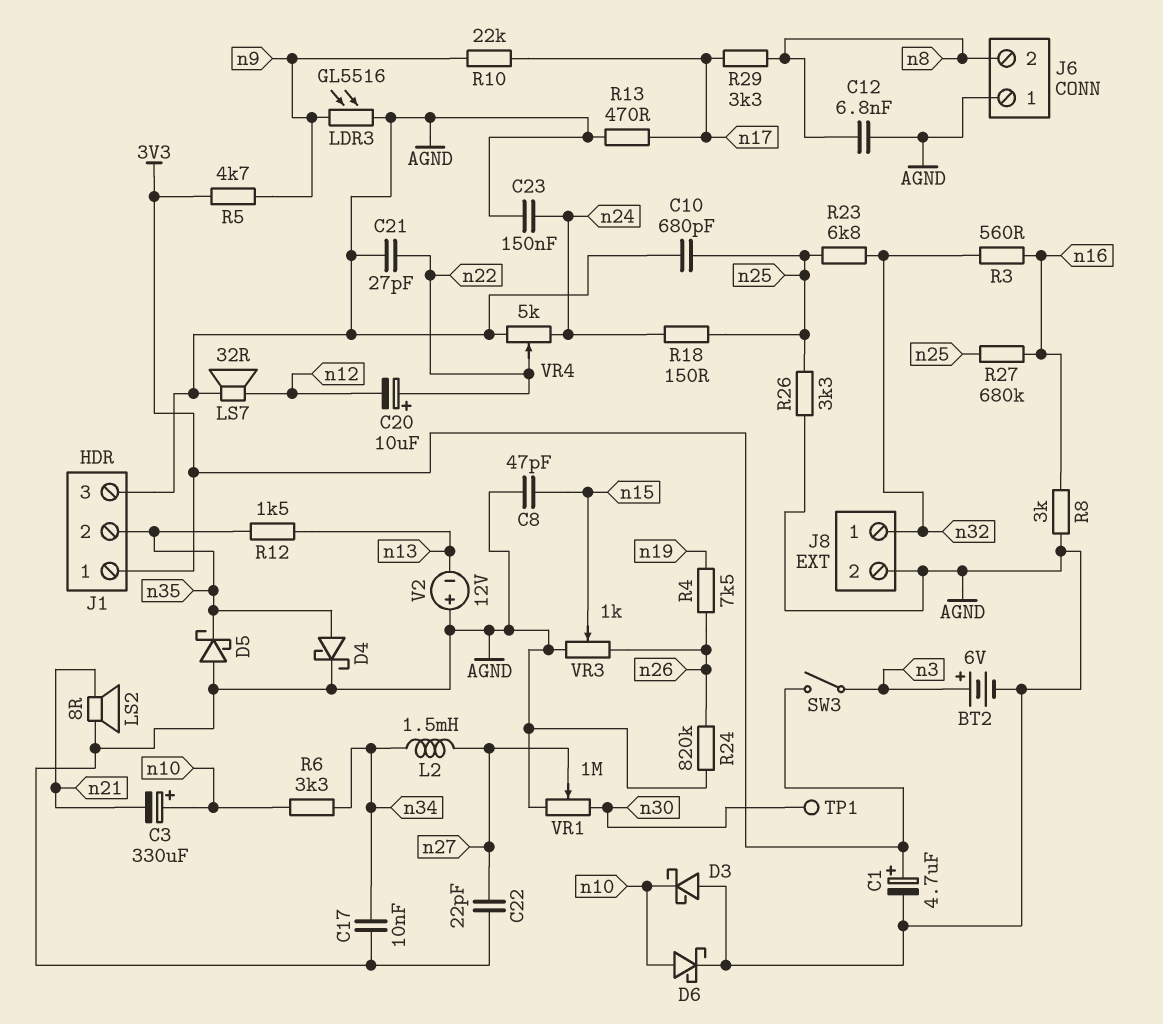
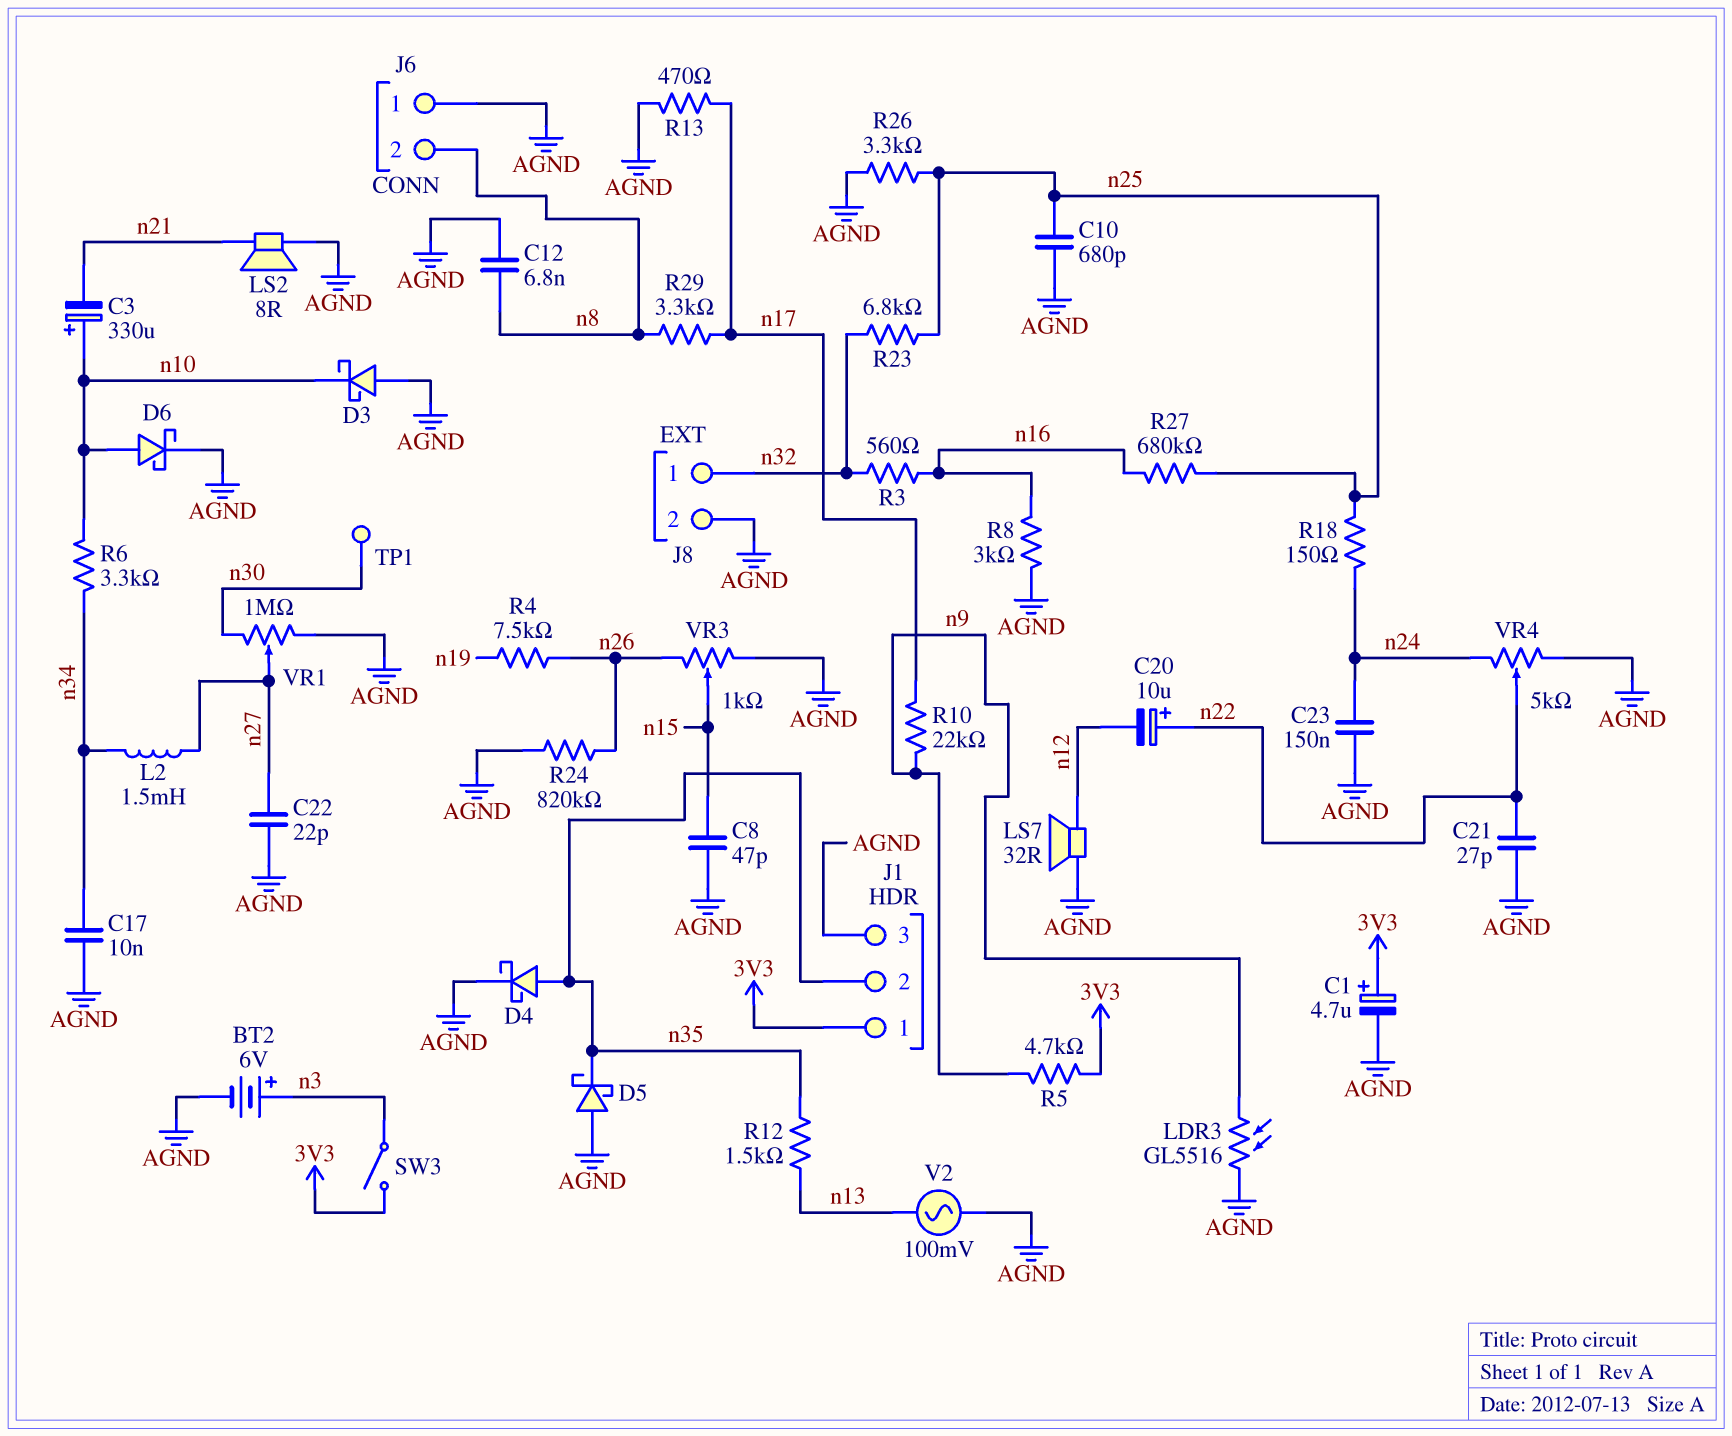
V2: 12V (plus AGND, minus n13) -> AC 100mV (AGND, n13)

